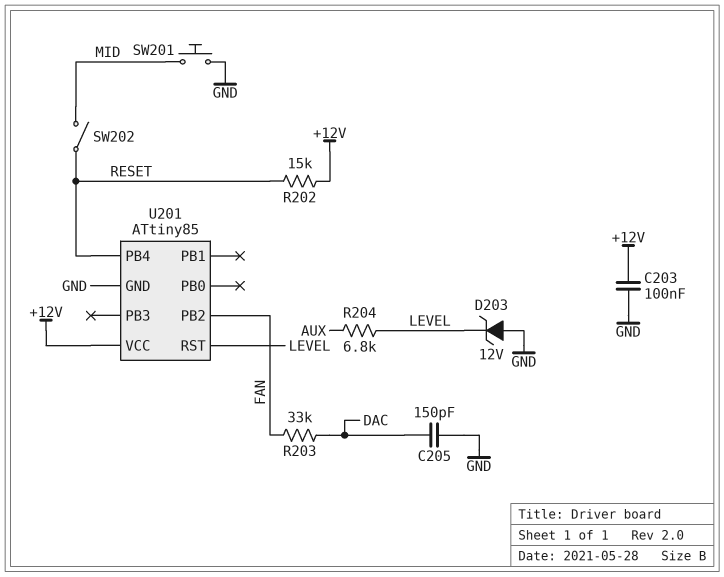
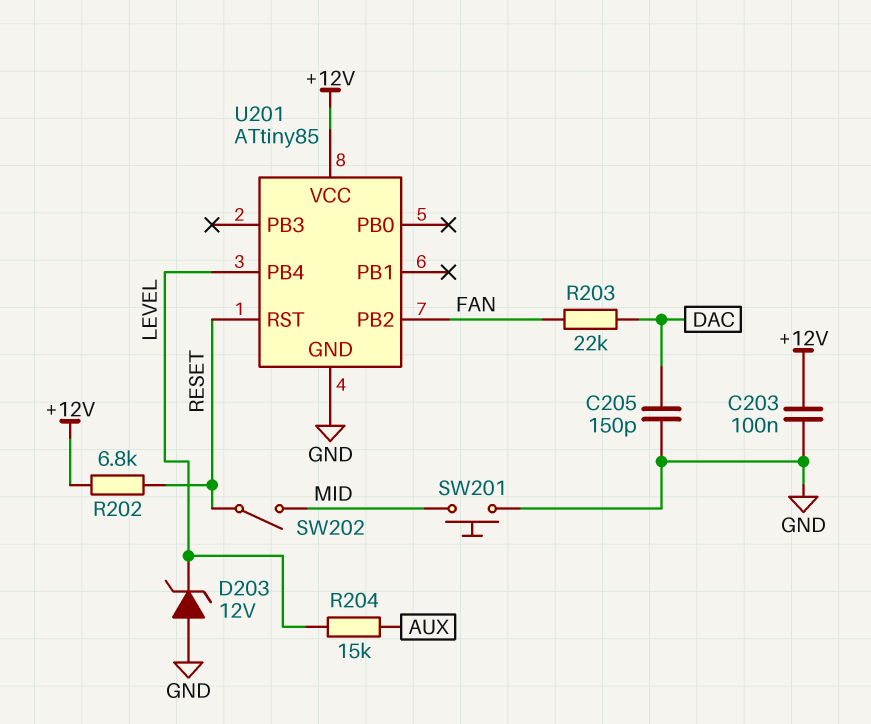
R202: 15k (+12V, RESET) -> 6.8k (+12V, RESET)
R203: 33k (DAC, FAN) -> 22k (DAC, FAN)
R204: 6.8k (AUX, LEVEL) -> 15k (AUX, LEVEL)
U201 pin PB4: RESET -> LEVEL
U201 pin RST: LEVEL -> RESET

